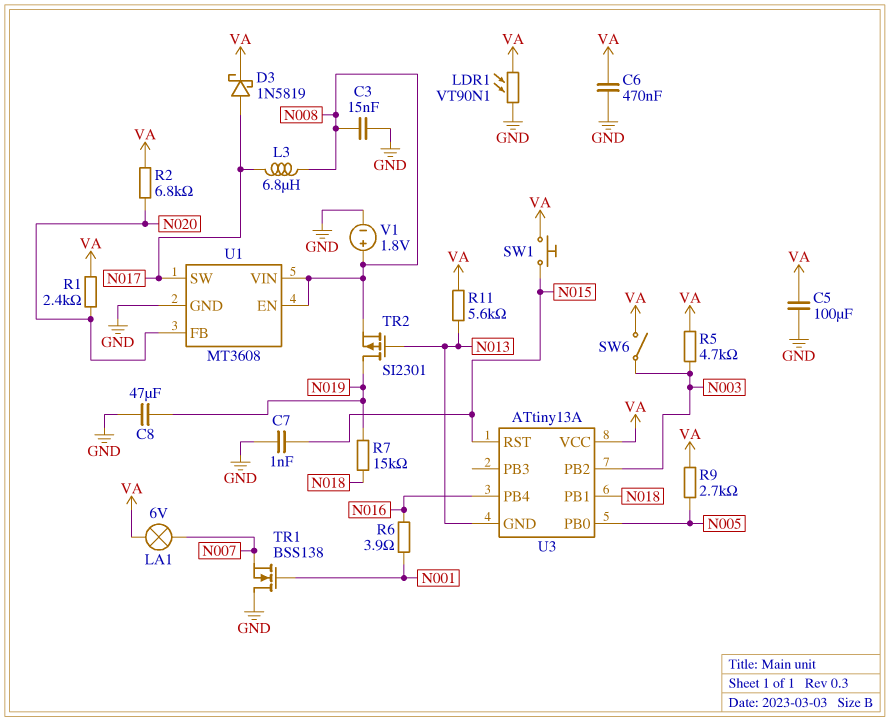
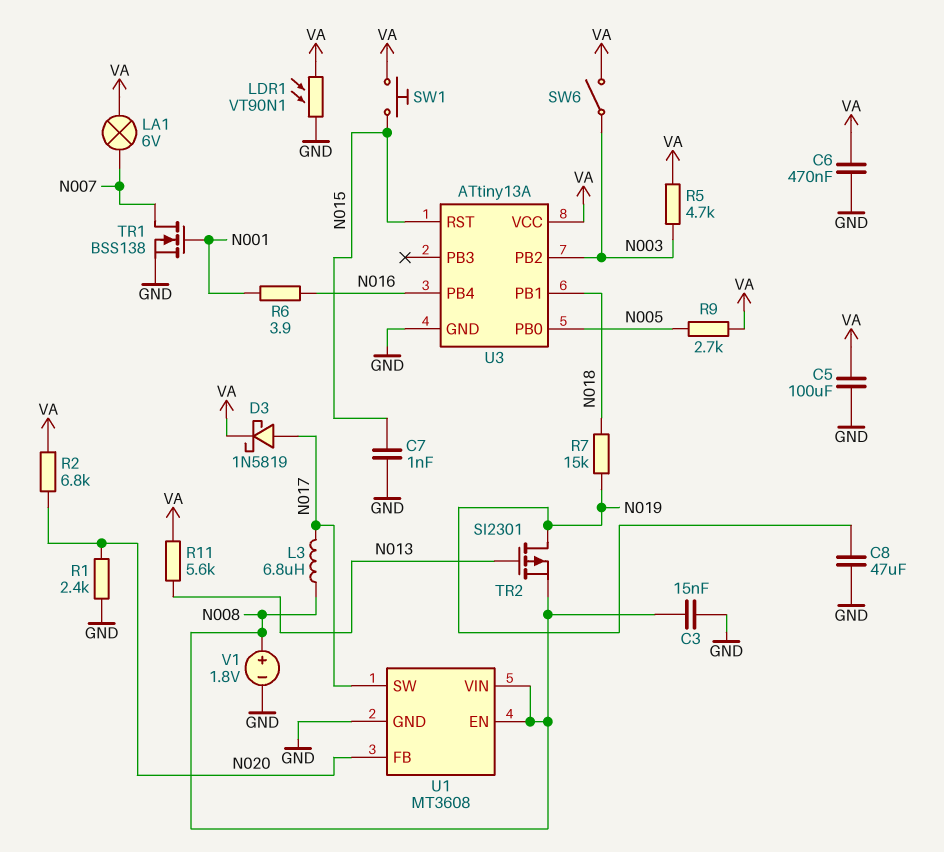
R1: 2.4k (N020, VA) -> 2.4k (GND, N020)
TR1: NMOS BSS138 (G N001, D GND, S N007) -> NMOS BSS138 (G N001, D N007, S GND)
U3 pin GND: N013 -> GND

